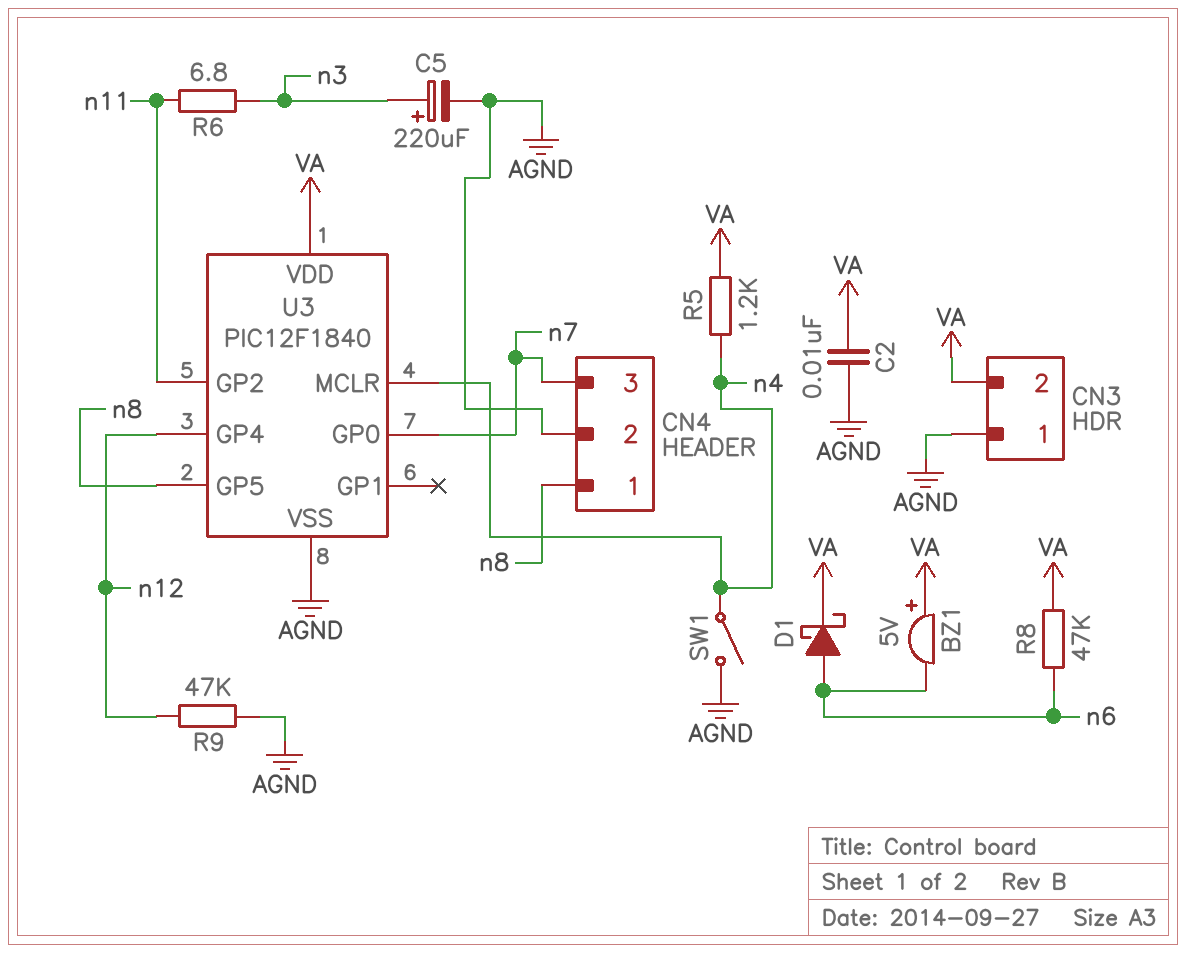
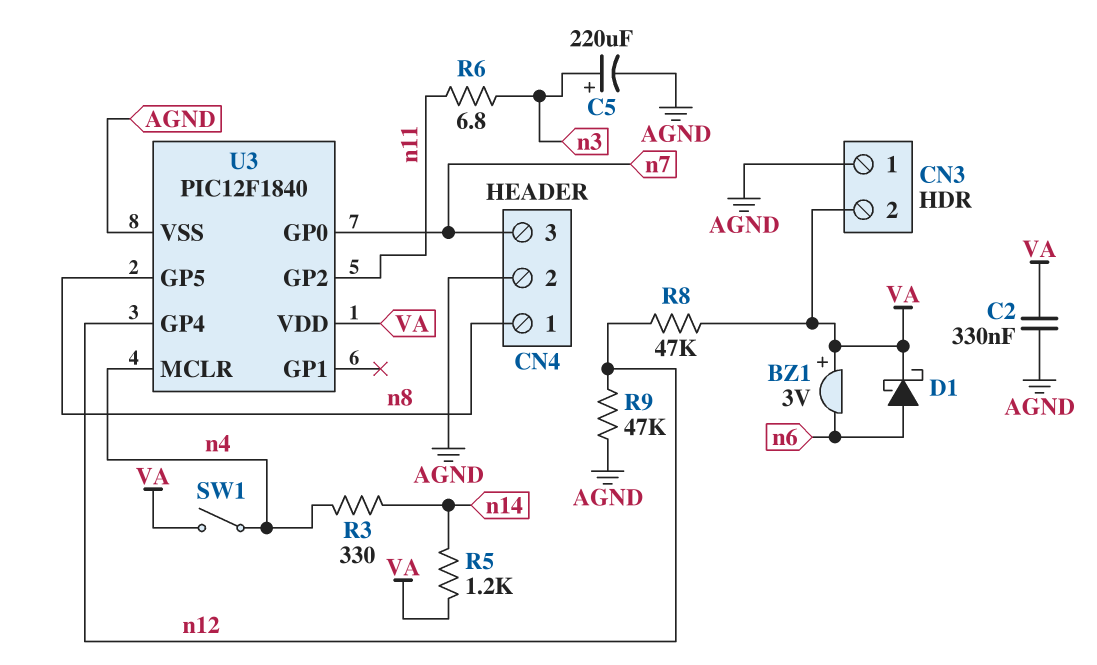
BZ1: buzzer 5V (plus VA, minus n6) -> buzzer 3V (plus VA, minus n6)
C2: 10nF (AGND, VA) -> 330nF (AGND, VA)
R3: none -> 330 (n4, n14)
R5: 1.2k (VA, n4) -> 1.2k (VA, n14)
R8: 47k (VA, n6) -> 47k (VA, n12)
SW1: switch (AGND, n4) -> switch (VA, n4)

